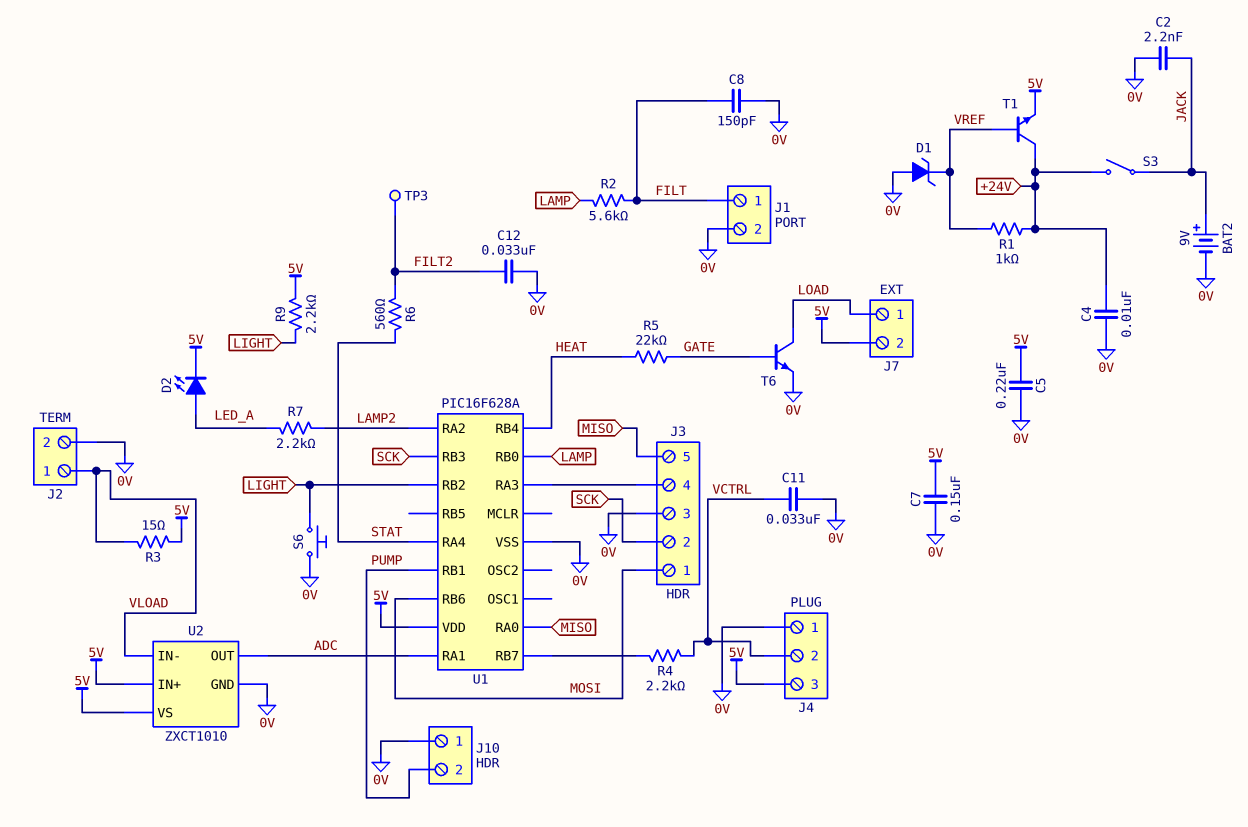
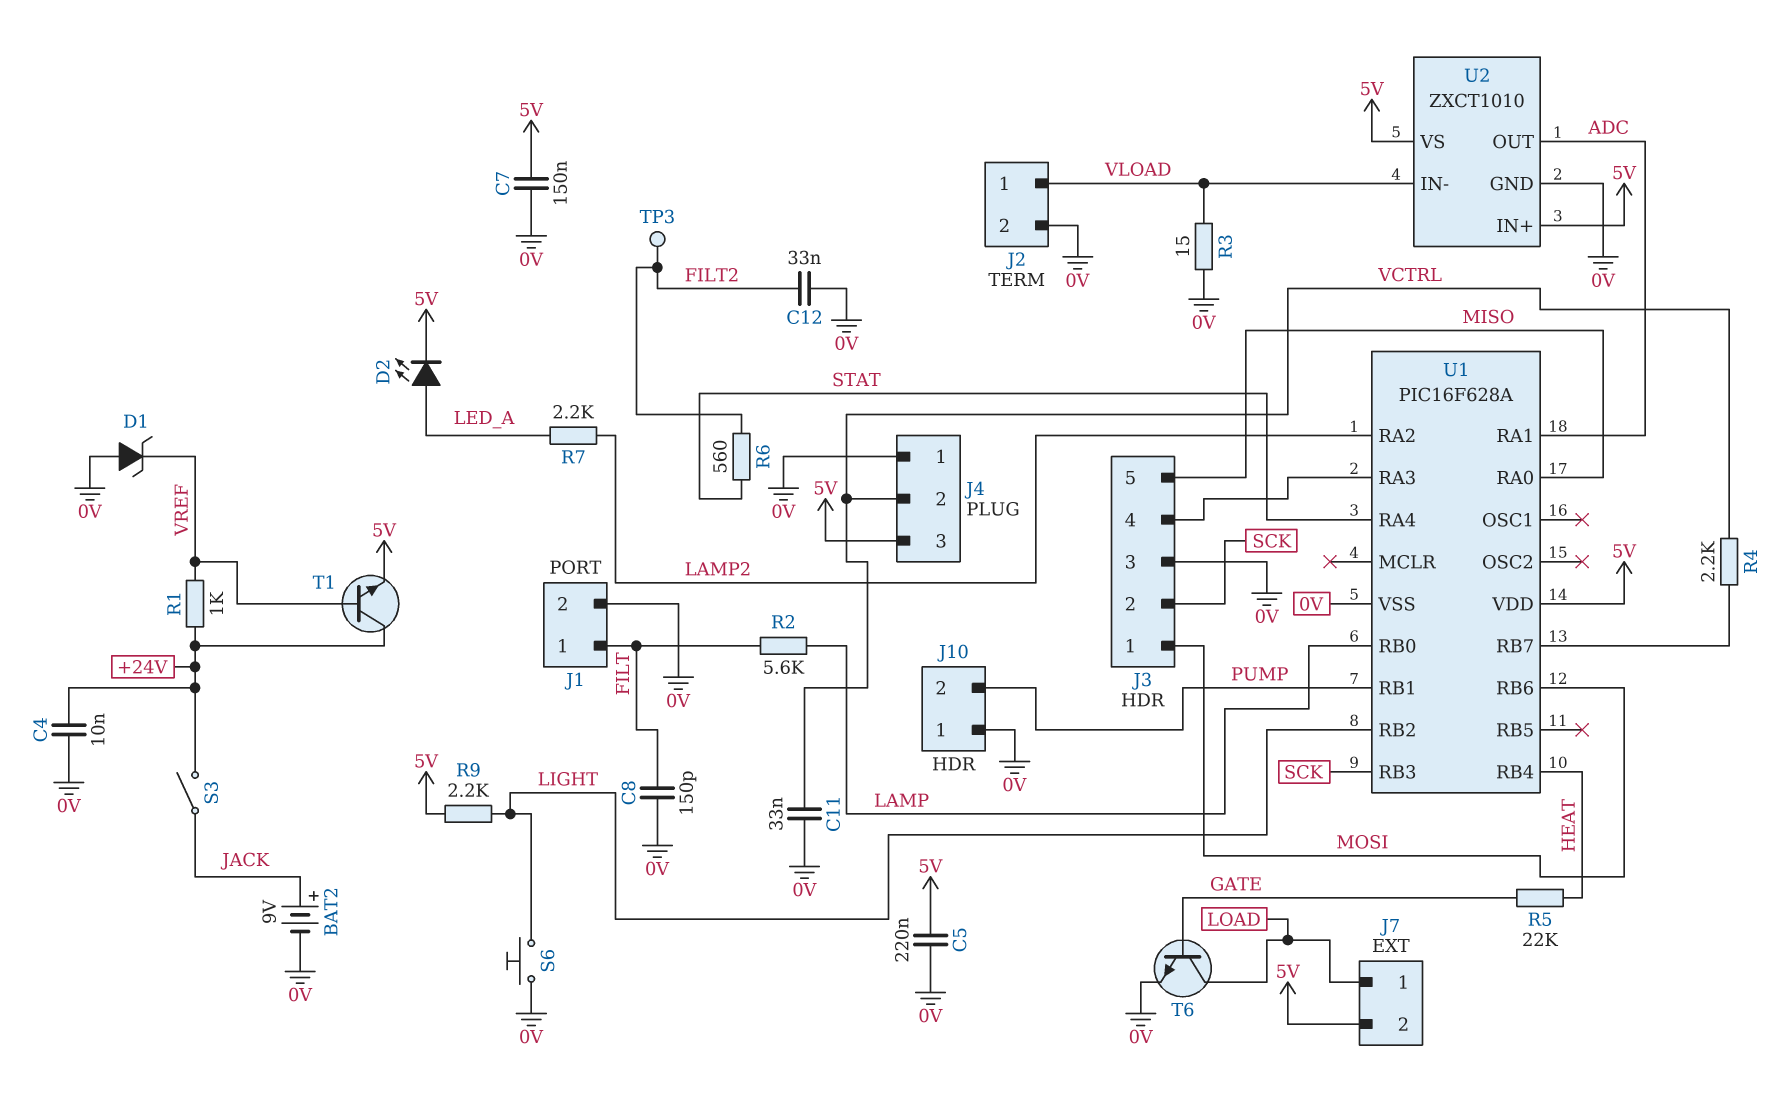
C2: 2.2nF (0V, JACK) -> none
R3: 15 (5V, VLOAD) -> 15 (0V, VLOAD)

